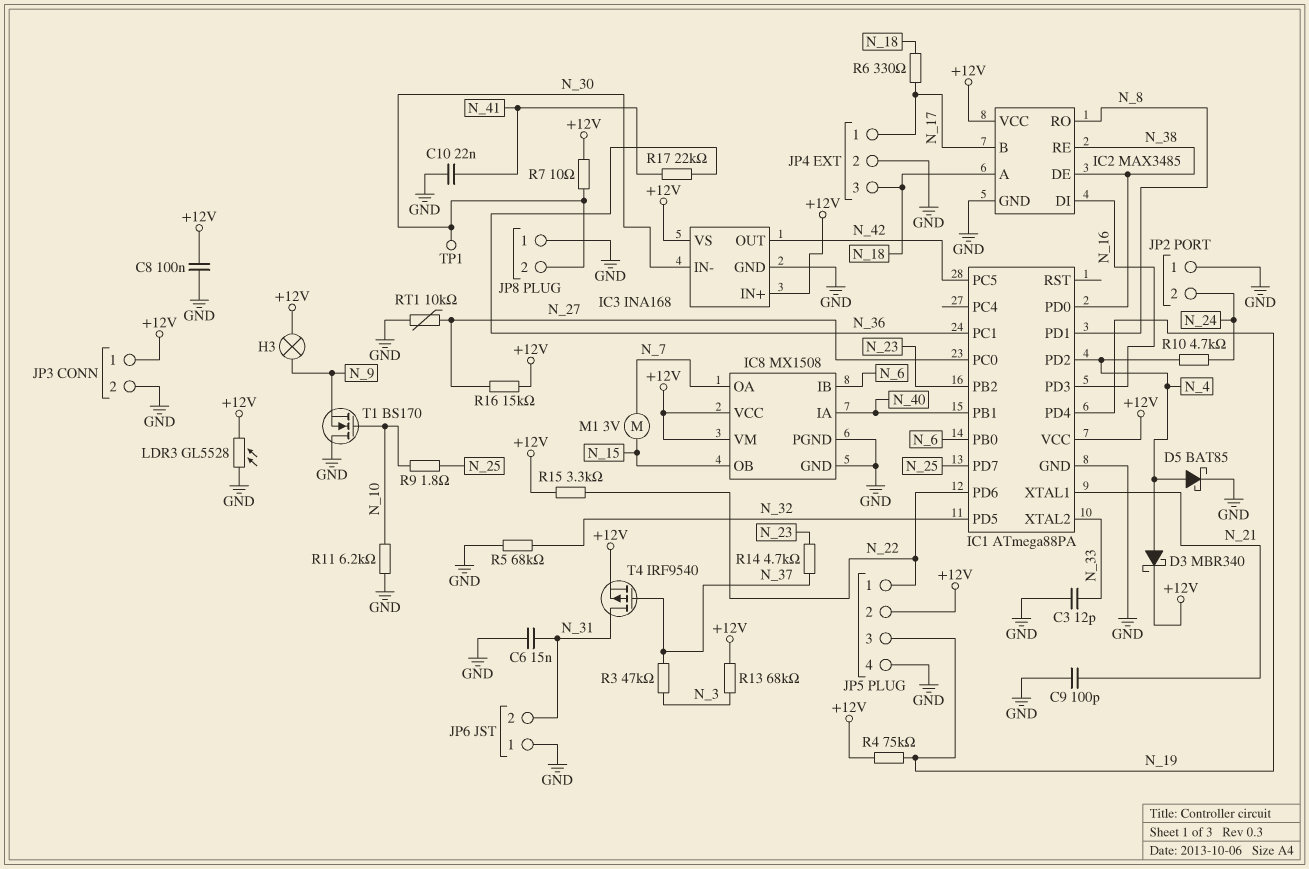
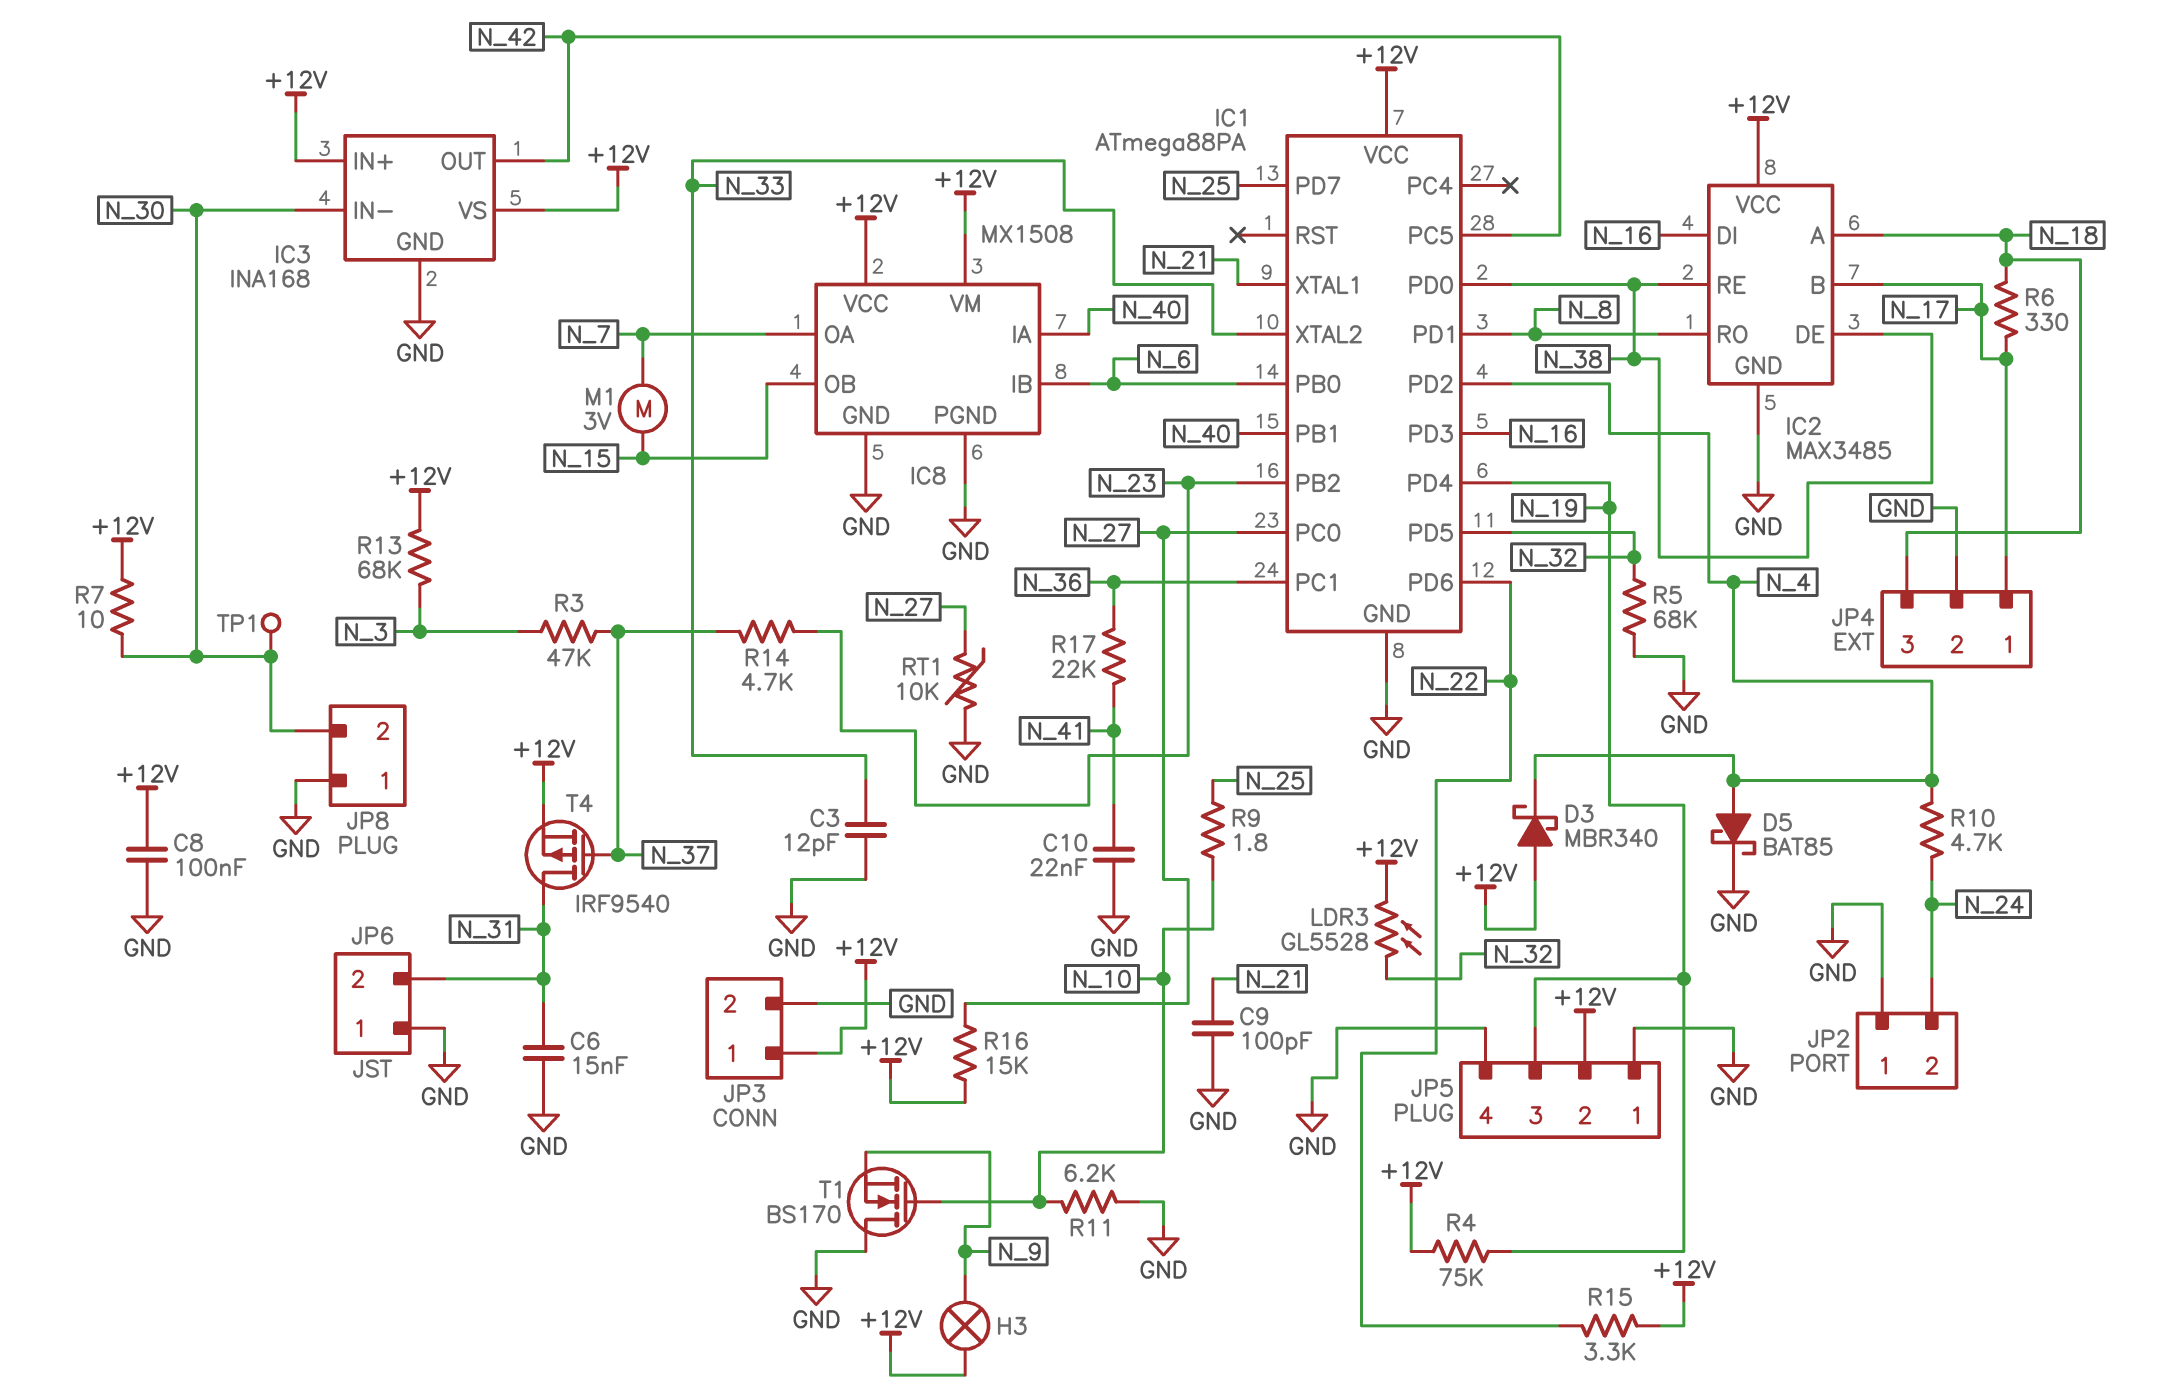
D3: schottky MBR340 (A N_4, K +12V) -> schottky MBR340 (A +12V, K N_4)
JP5 pin 1: N_22 -> GND
LDR3: GL5528 (+12V, GND) -> GL5528 (+12V, N_32)

